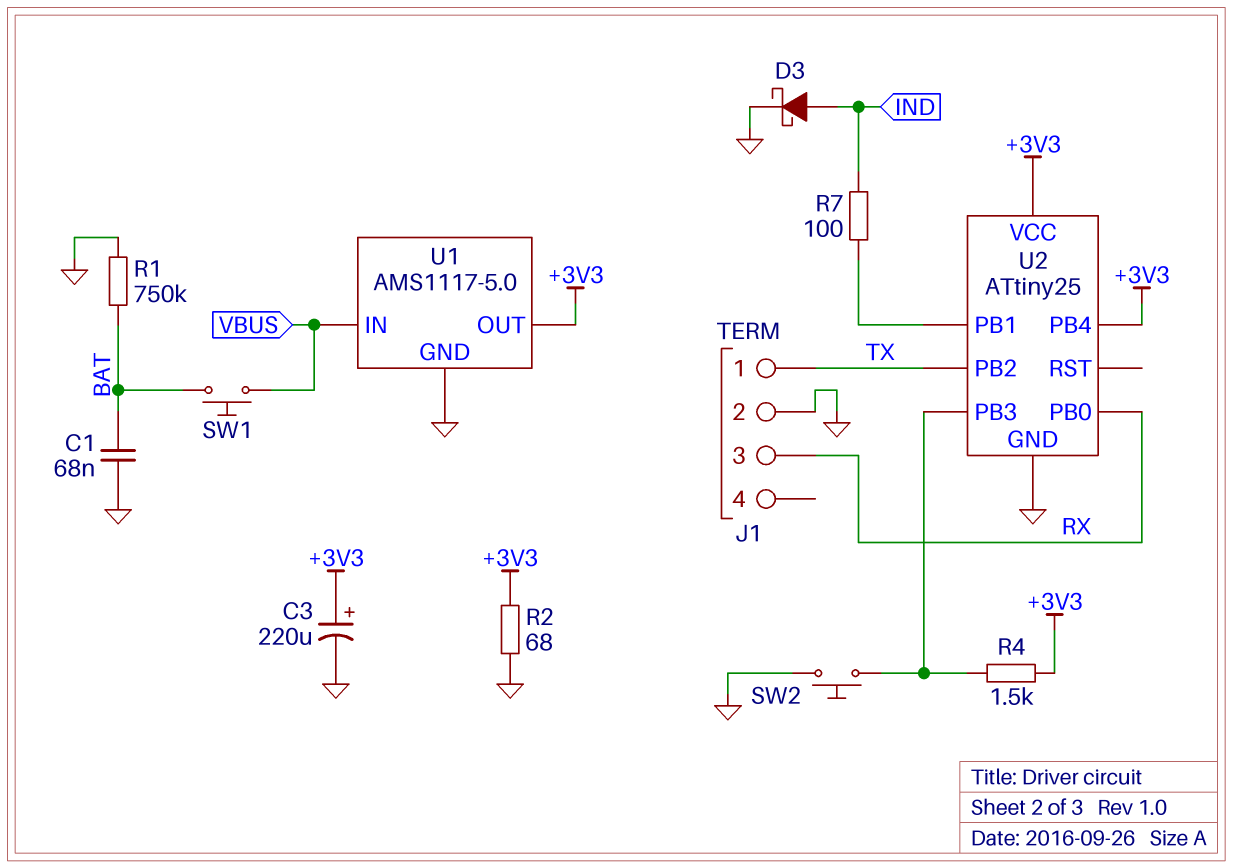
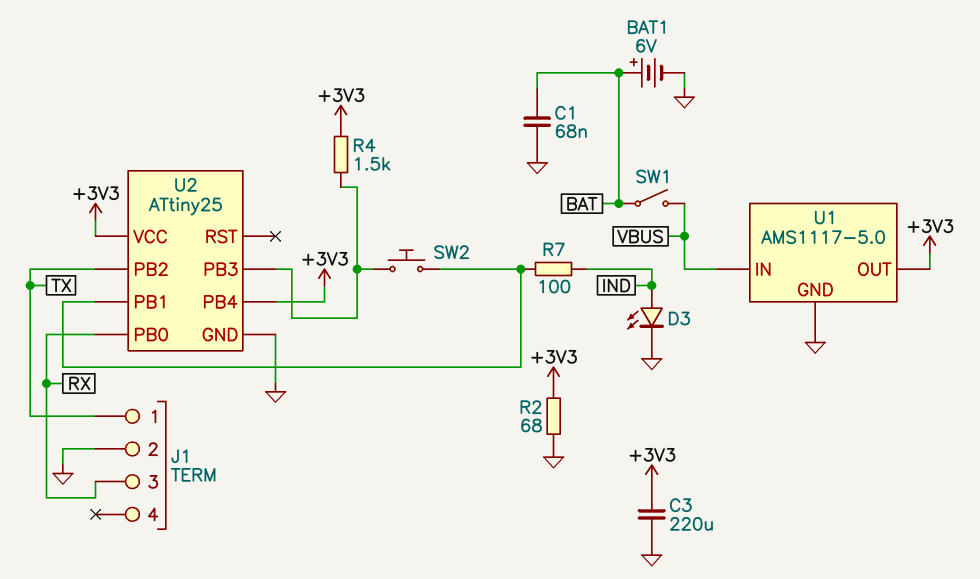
BAT1: none -> 6V (plus BAT, minus GND)
C3: 220uF (plus +3V3, minus GND) -> 220uF (+3V3, GND)
D3: schottky (A IND, K GND) -> LED (A IND, K GND)
R1: 750k (BAT, GND) -> none
SW1: button (BAT, VBUS) -> switch (BAT, VBUS)
SW2: button (GND, U2/PB3) -> button (U2/PB1, U2/PB3)

